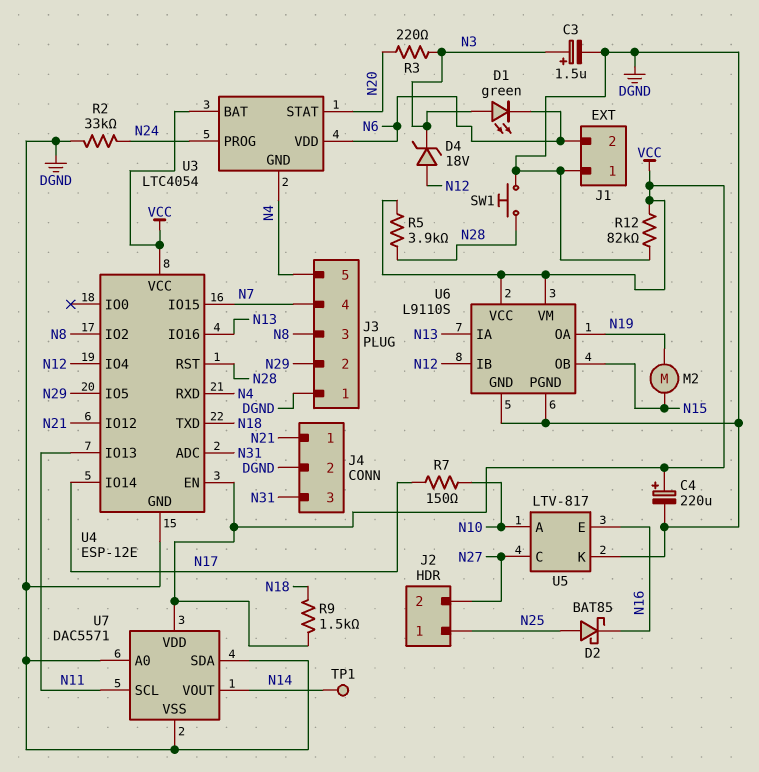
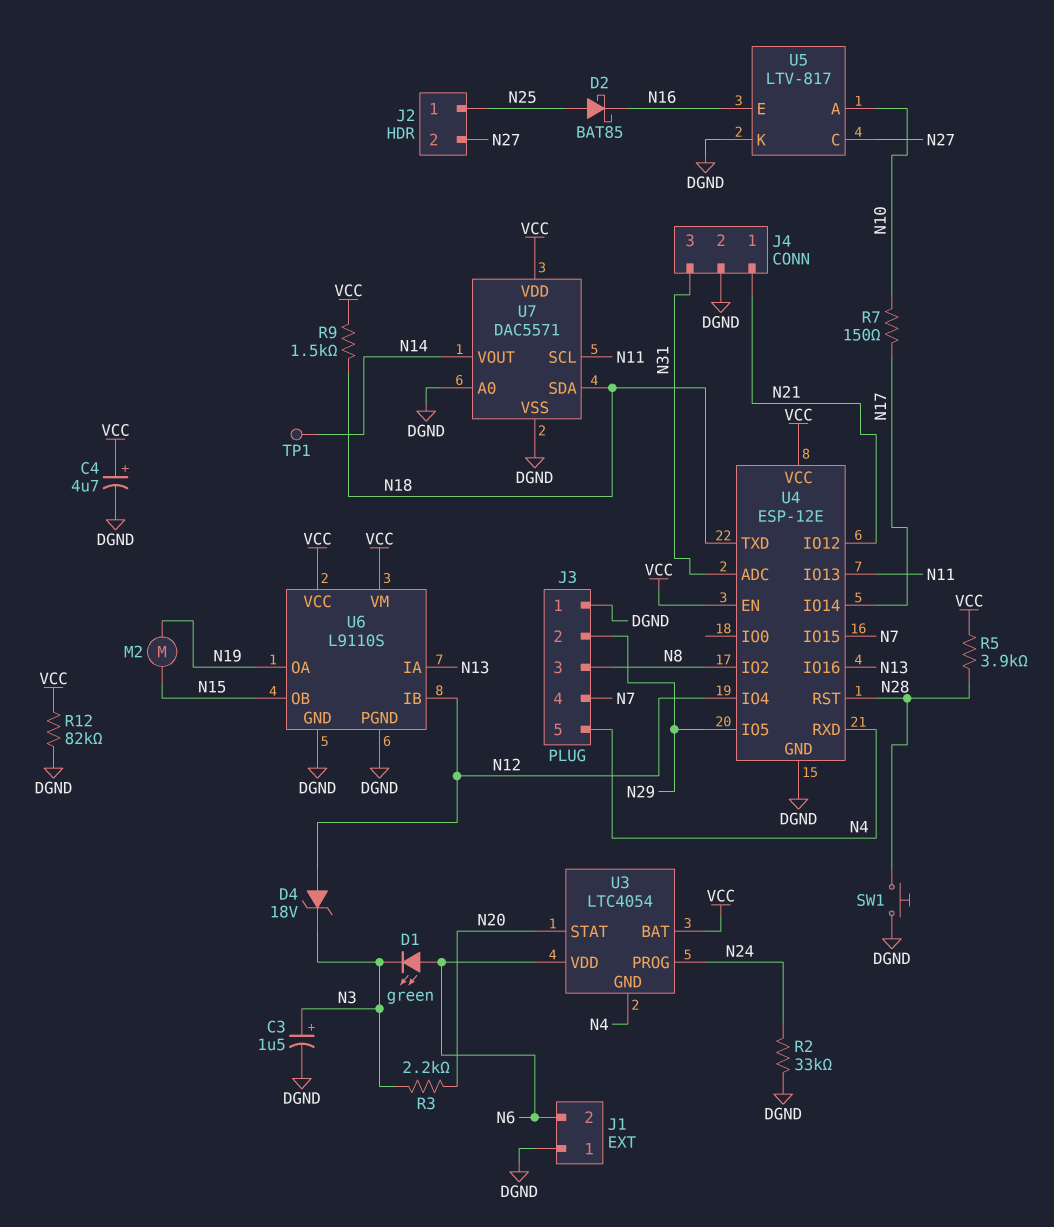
C4: 220uF (plus VCC, minus DGND) -> 4.7uF (plus VCC, minus DGND)
D1: LED green (A N3, K N6) -> LED green (A N6, K N3)
R3: 220 (N3, N20) -> 2.2k (N3, N20)
U7 pin SDA: DGND -> N18

